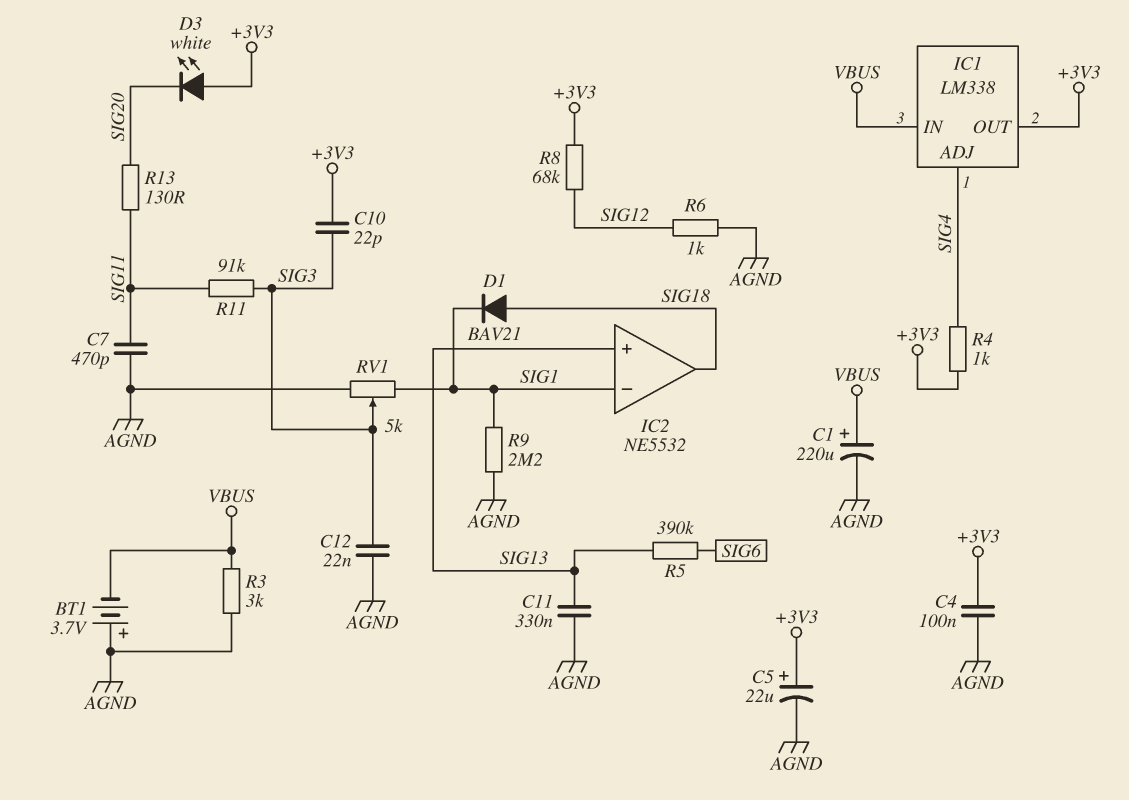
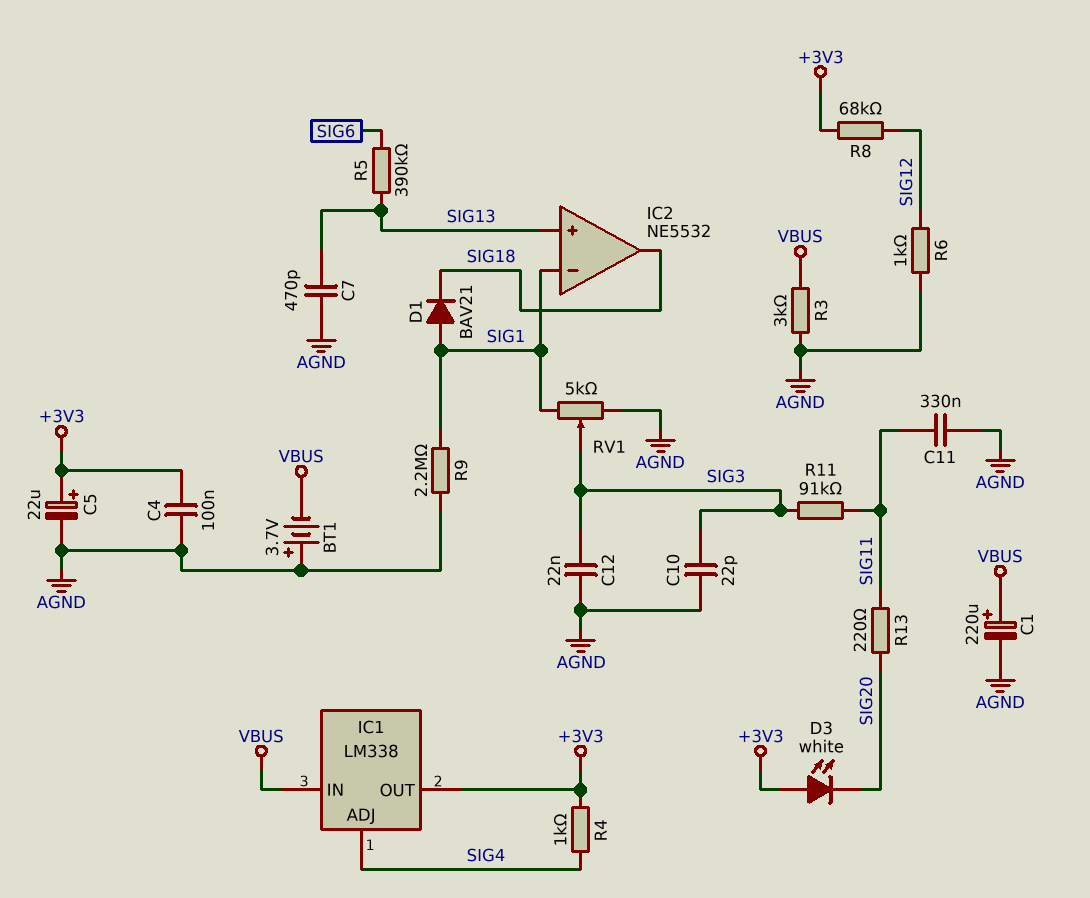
C7: 470pF (AGND, SIG11) -> 470pF (AGND, SIG13)
C10: 22pF (+3V3, SIG3) -> 22pF (AGND, SIG3)
C11: 330nF (AGND, SIG13) -> 330nF (AGND, SIG11)
D1: diode BAV21 (A SIG18, K SIG1) -> diode BAV21 (A SIG1, K SIG18)
R13: 130 (SIG11, SIG20) -> 220 (SIG11, SIG20)

